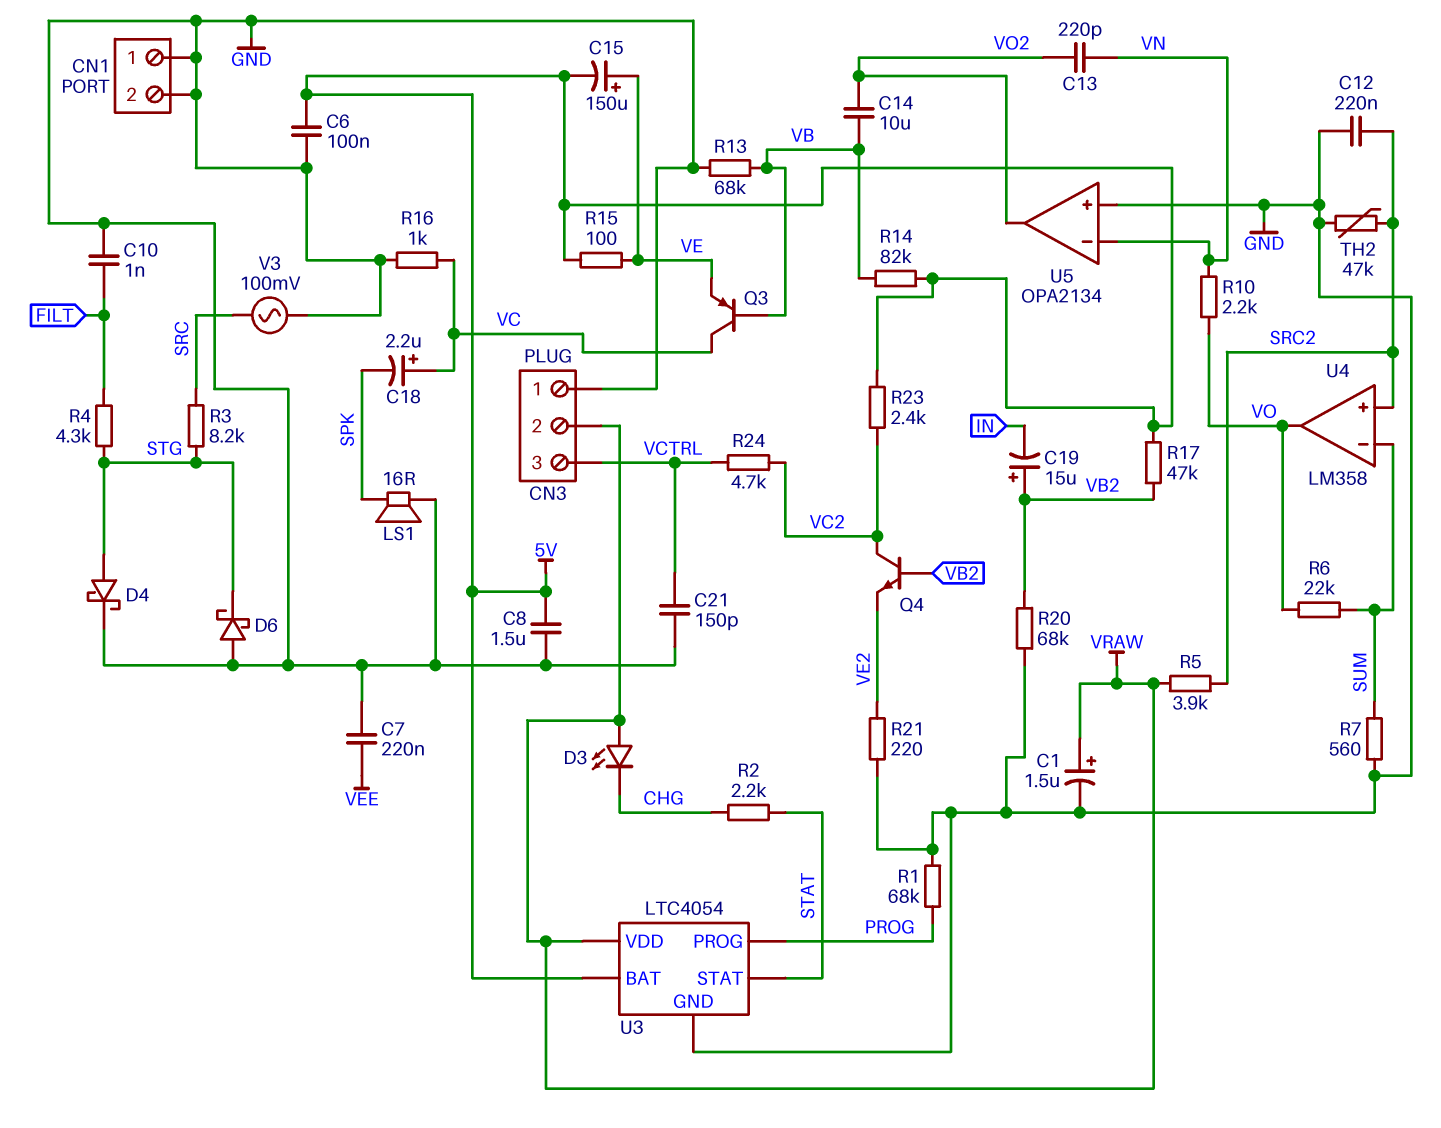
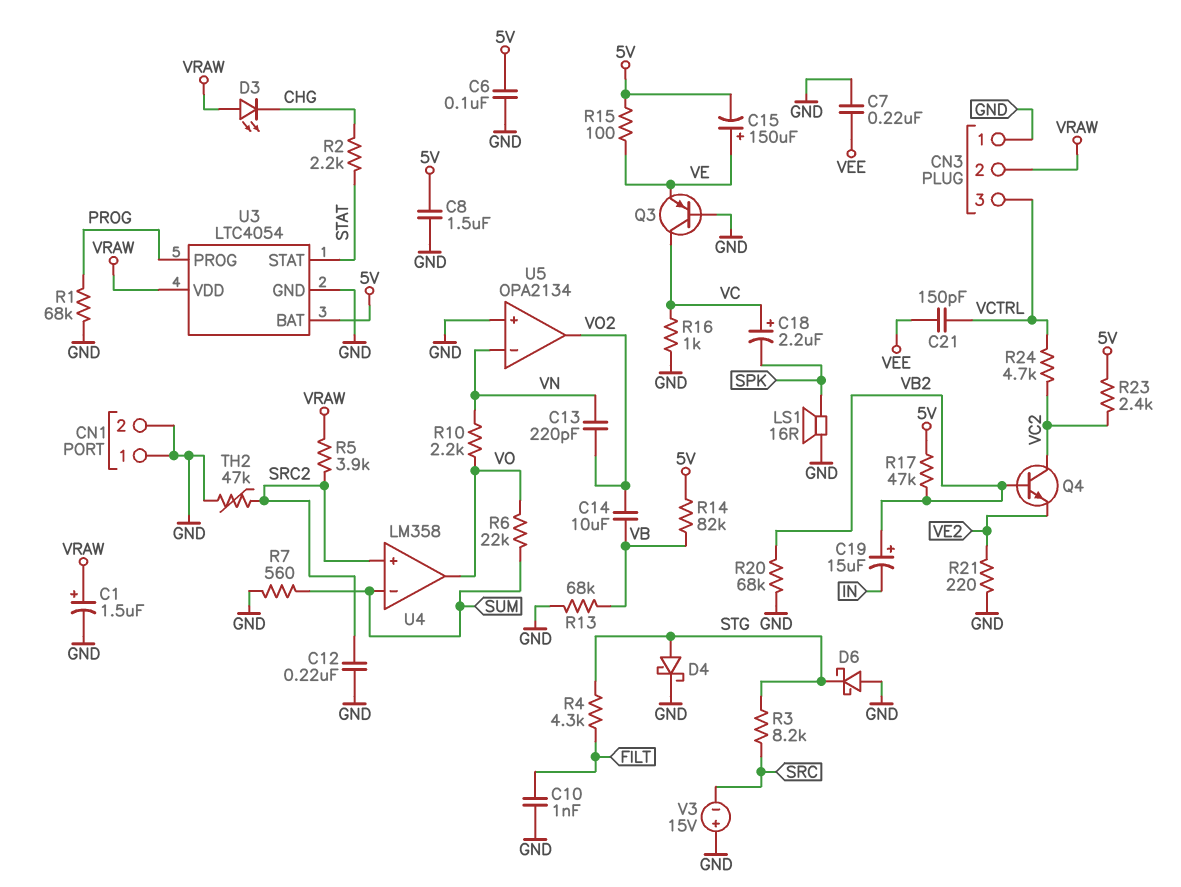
C21: 150pF (GND, VCTRL) -> 150pF (VCTRL, VEE)
Q3: PNP (B VB, C VC, E VE) -> PNP (B GND, C VC, E VE)
V3: AC 100mV (GND, SRC) -> 15V (plus GND, minus SRC)

